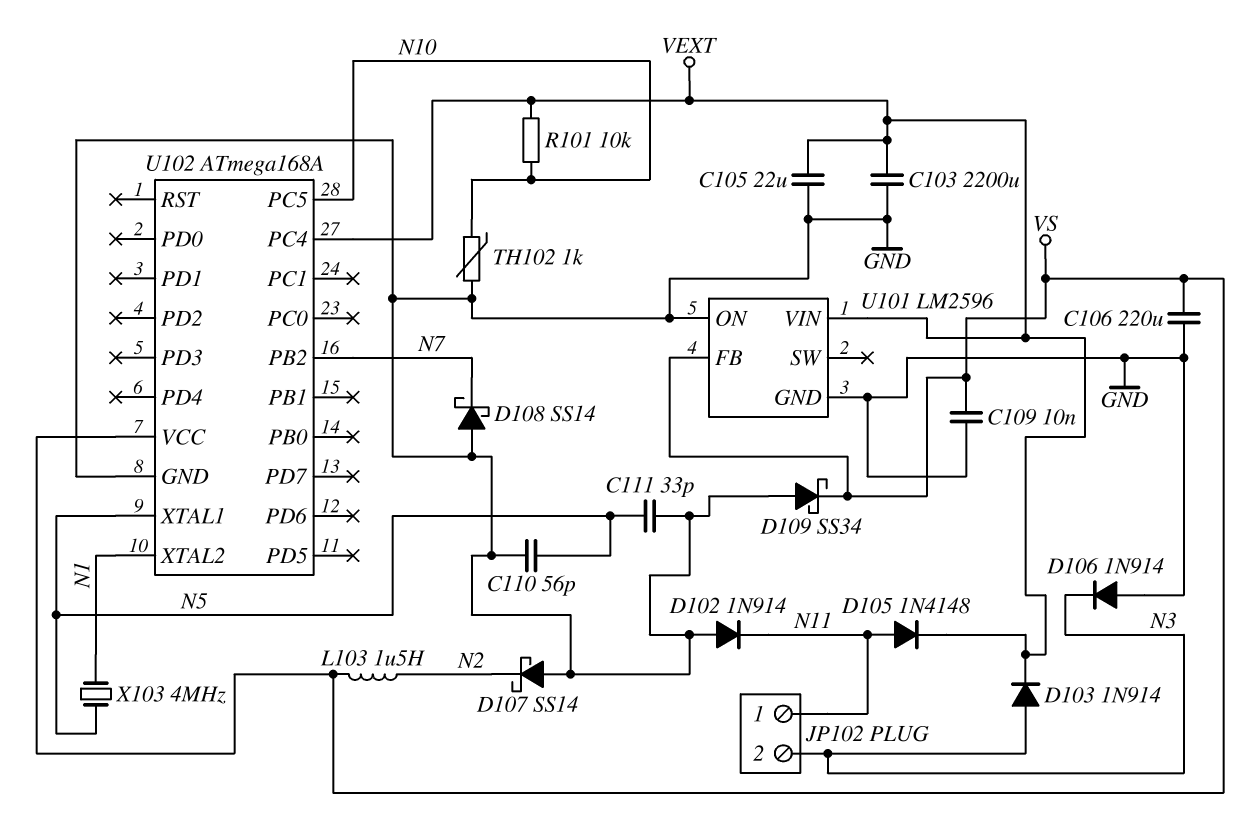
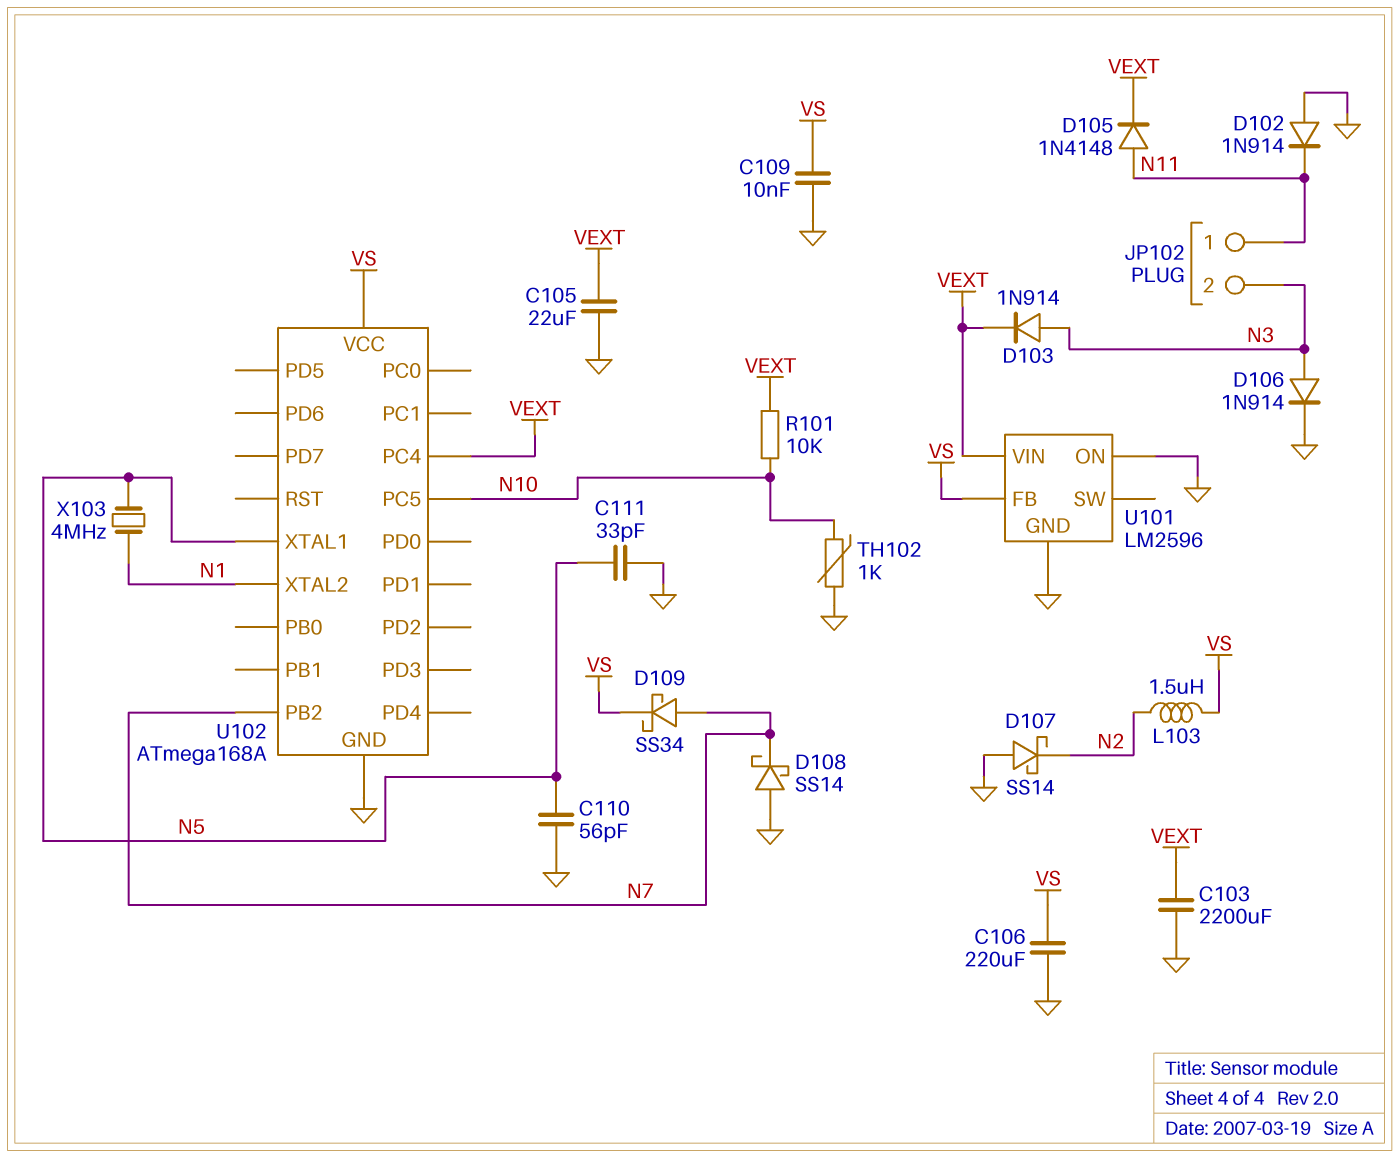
D106: diode 1N914 (A GND, K N3) -> diode 1N914 (A N3, K GND)
D109: schottky SS34 (A GND, K VS) -> schottky SS34 (A N7, K VS)

